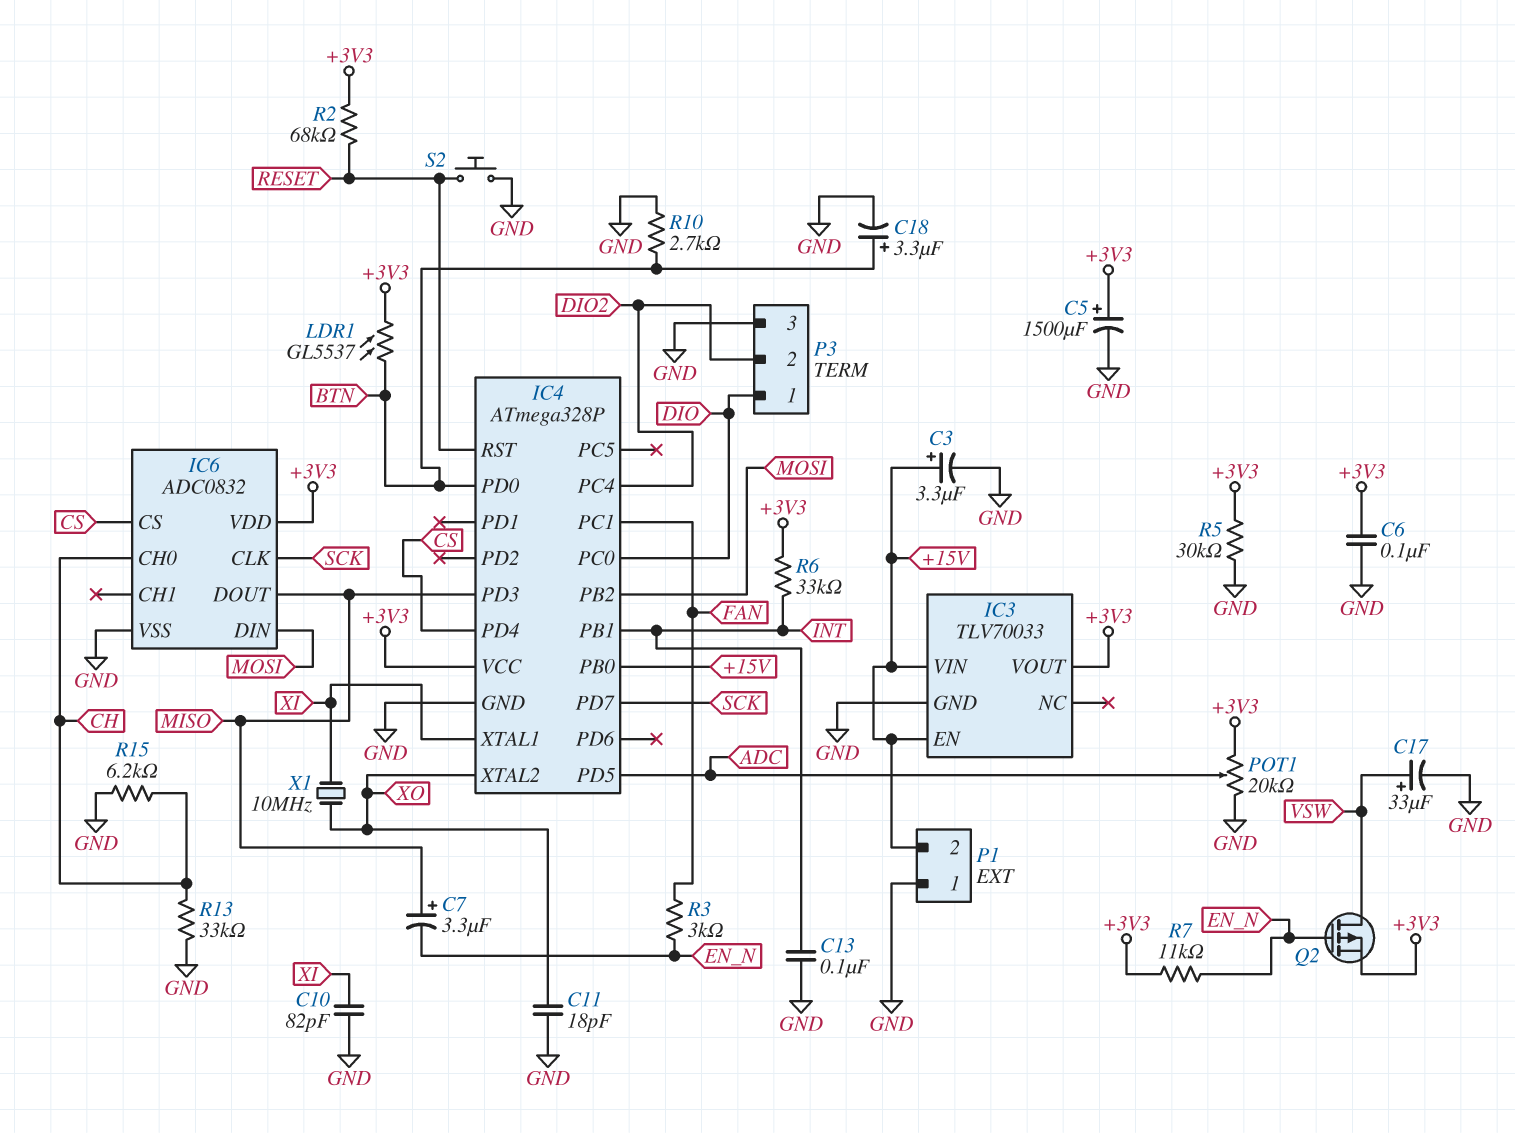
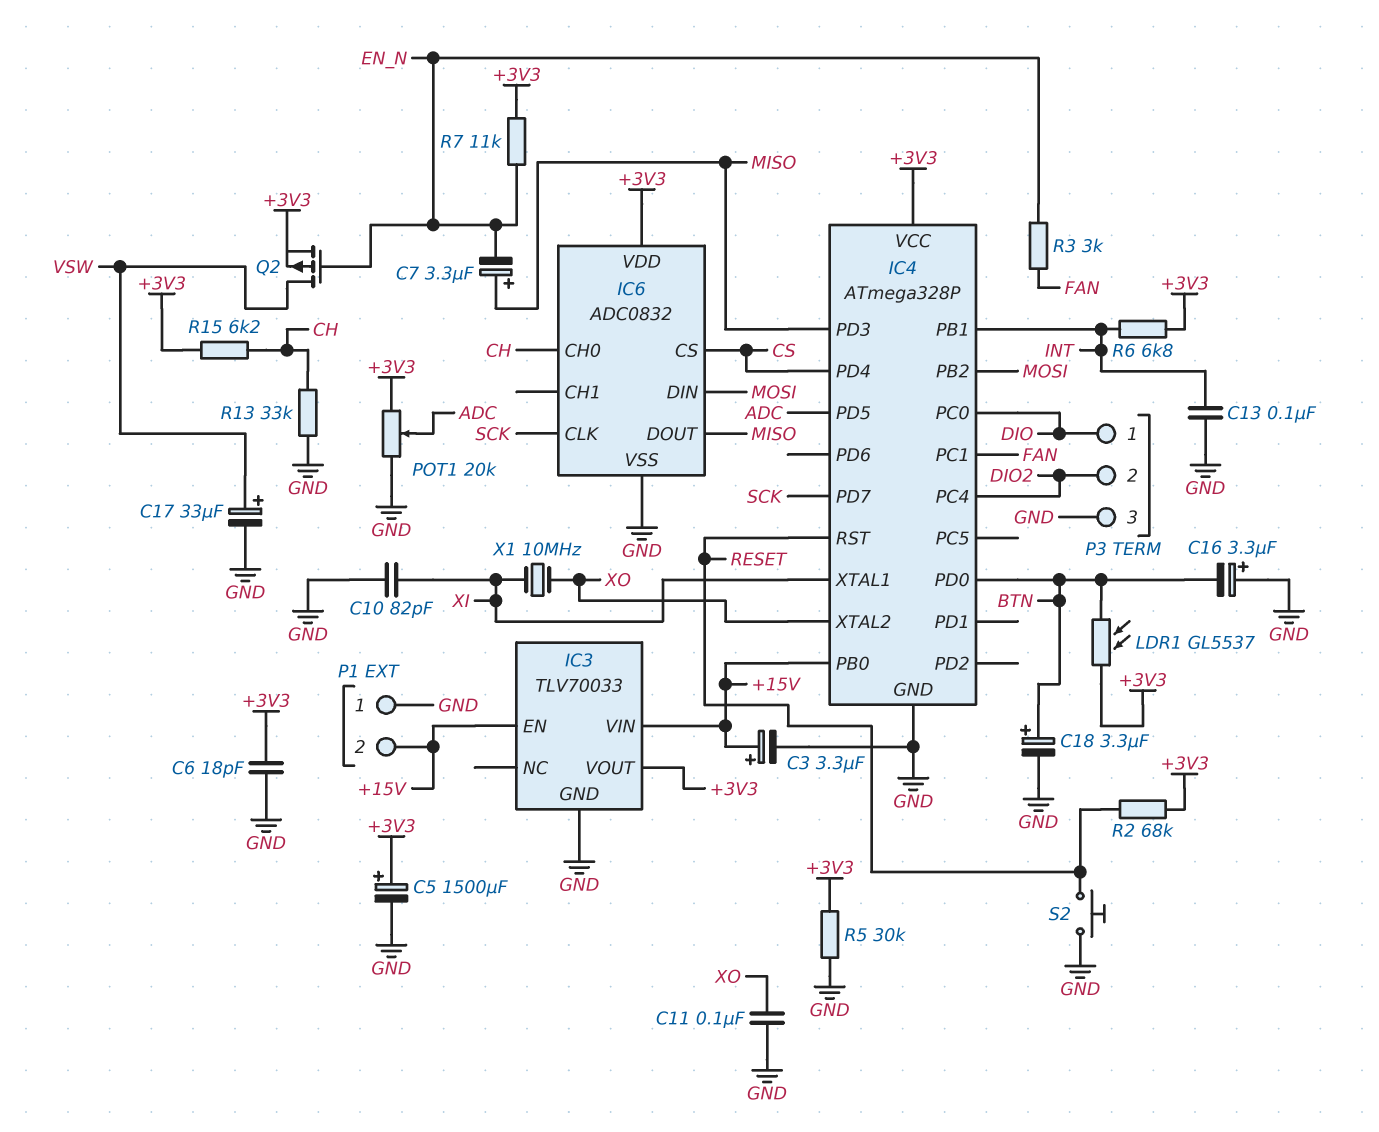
C6: 100nF (+3V3, GND) -> 18pF (+3V3, GND)
C11: 18pF (GND, XO) -> 100nF (GND, XO)
C16: none -> 3.3uF (plus GND, minus BTN)
R6: 33k (+3V3, INT) -> 6.8k (+3V3, INT)
R10: 2.7k (BTN, GND) -> none
R15: 6.2k (CH, GND) -> 6.2k (+3V3, CH)

